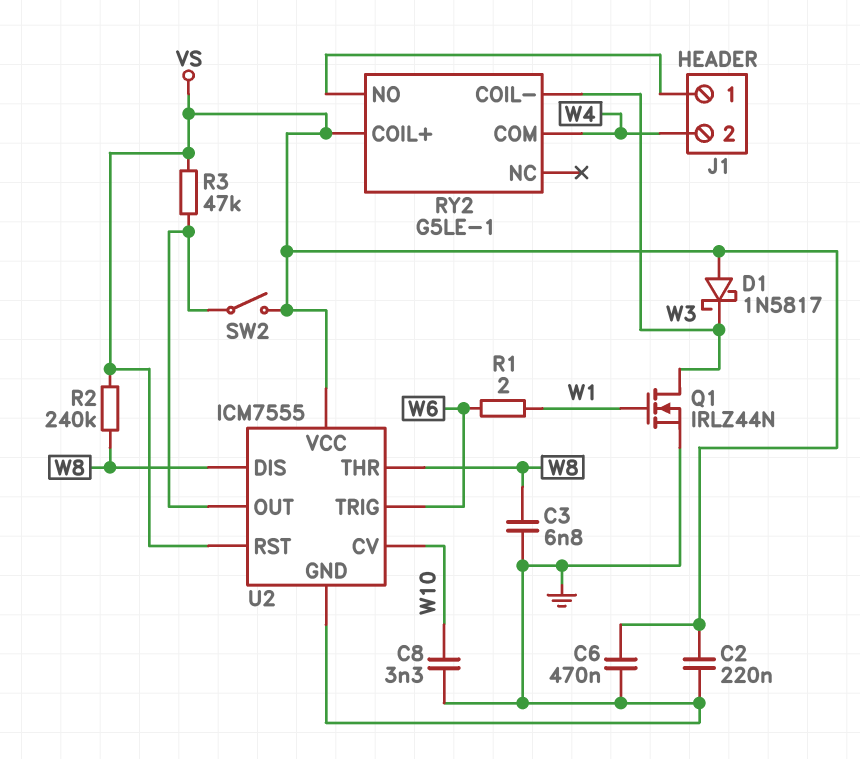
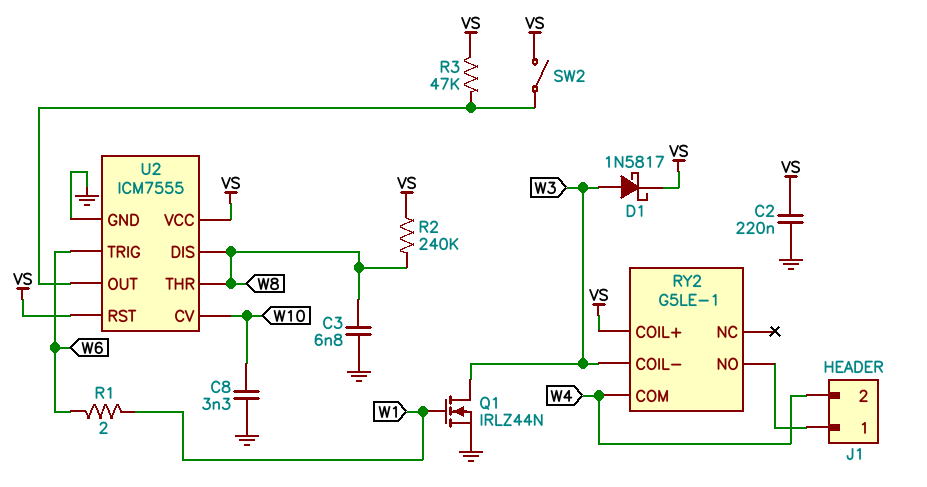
C6: 470nF (GND, VS) -> none
D1: schottky 1N5817 (A VS, K W3) -> schottky 1N5817 (A W3, K VS)

